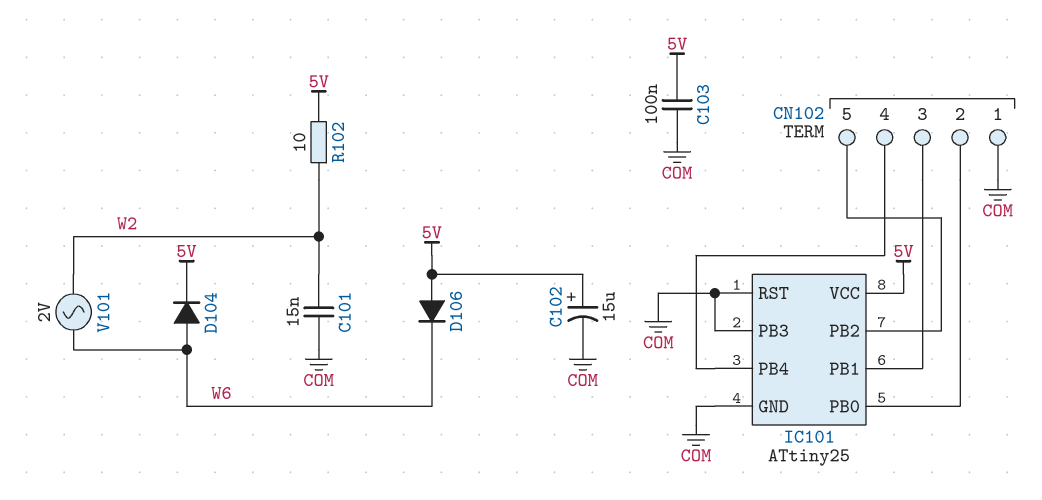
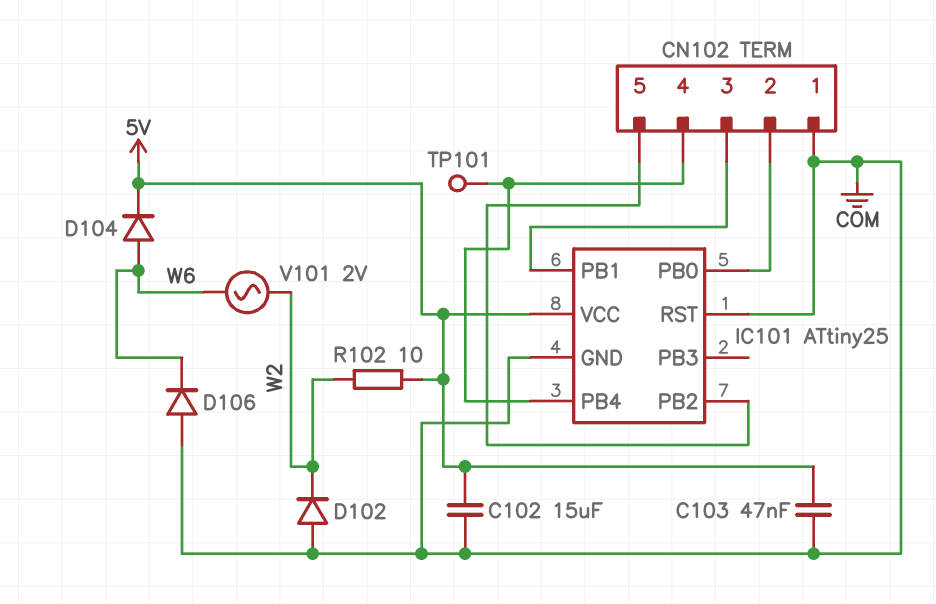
C101: 15nF (COM, W2) -> none
C102: 15uF (plus 5V, minus COM) -> 15uF (5V, COM)
C103: 100nF (5V, COM) -> 47nF (5V, COM)
D102: none -> diode (A COM, K W2)
D106: diode (A 5V, K W6) -> diode (A COM, K W6)
IC101 pin PB3: COM -> none
TP101: none -> test point (CN102/4)

